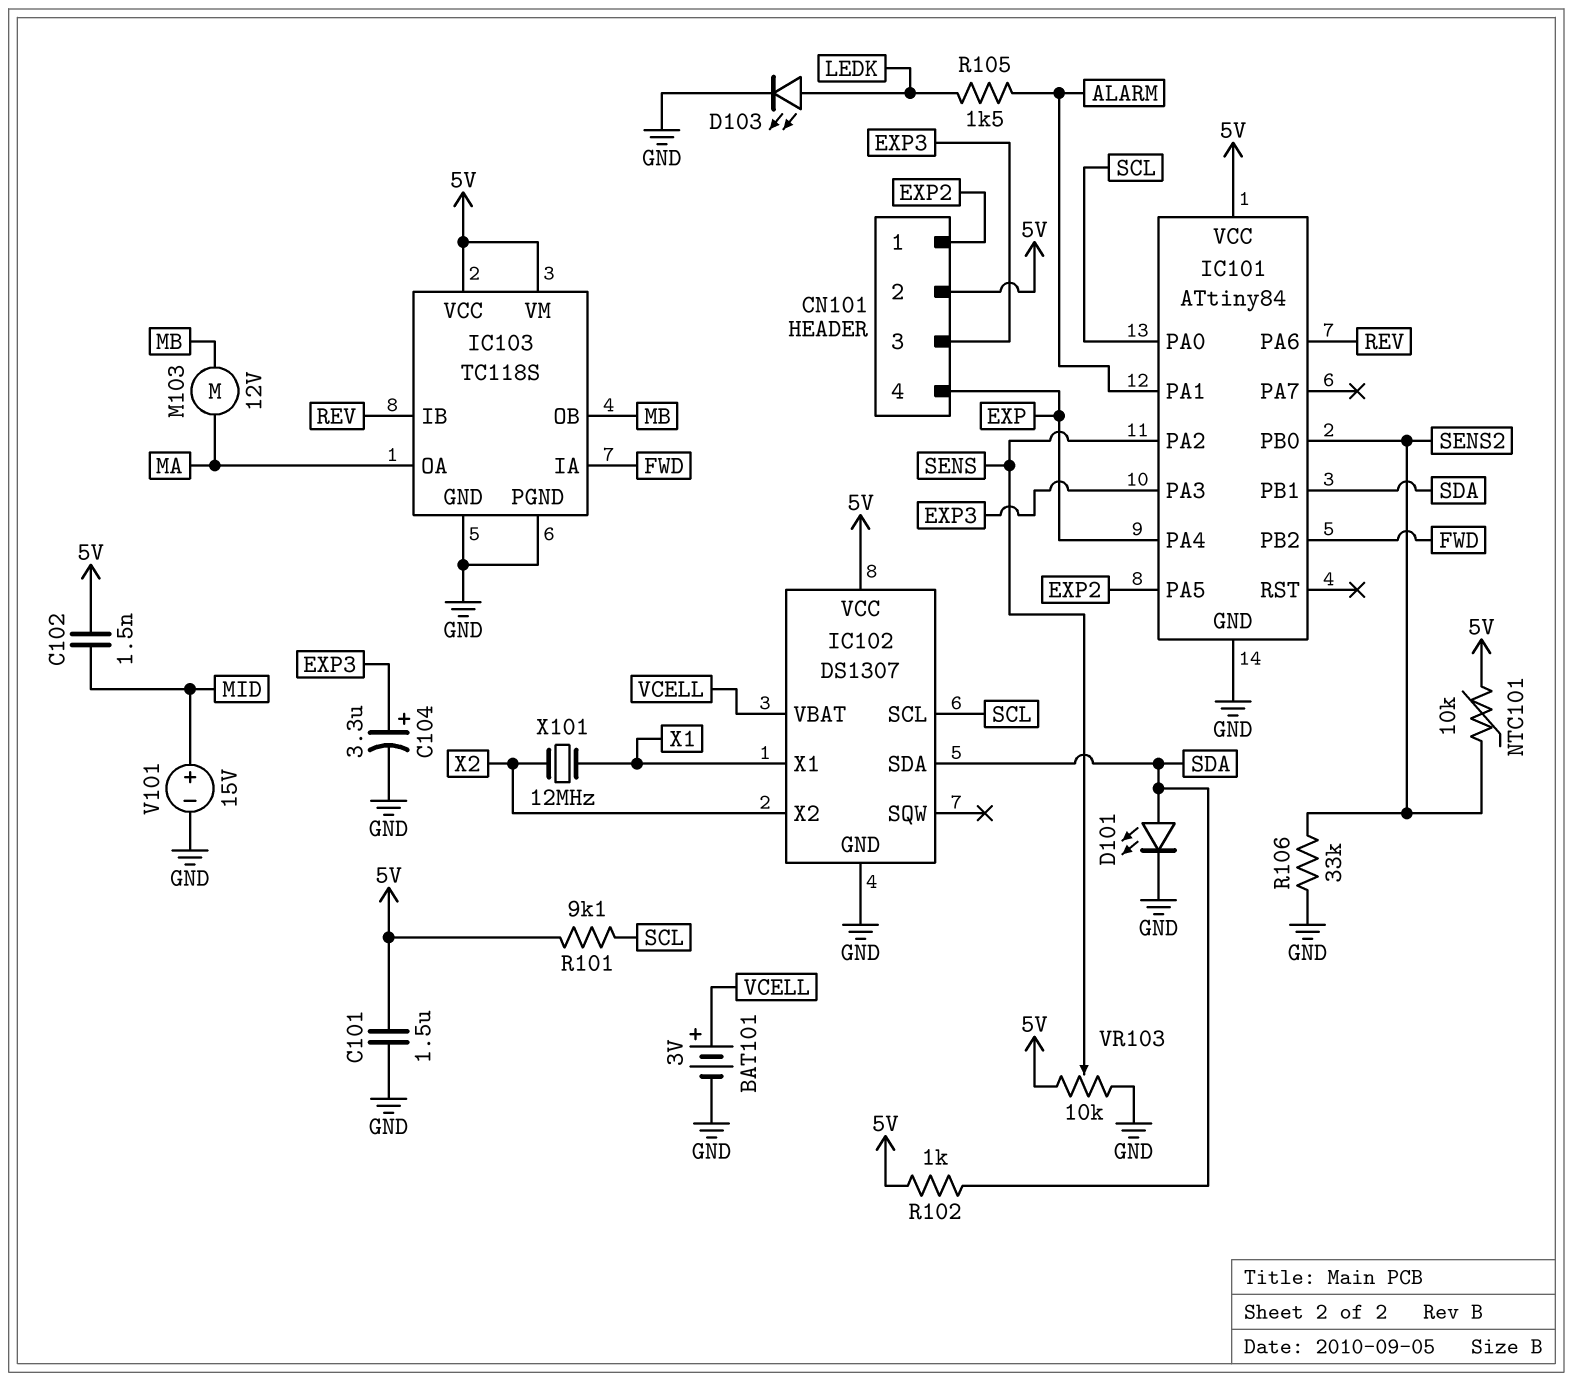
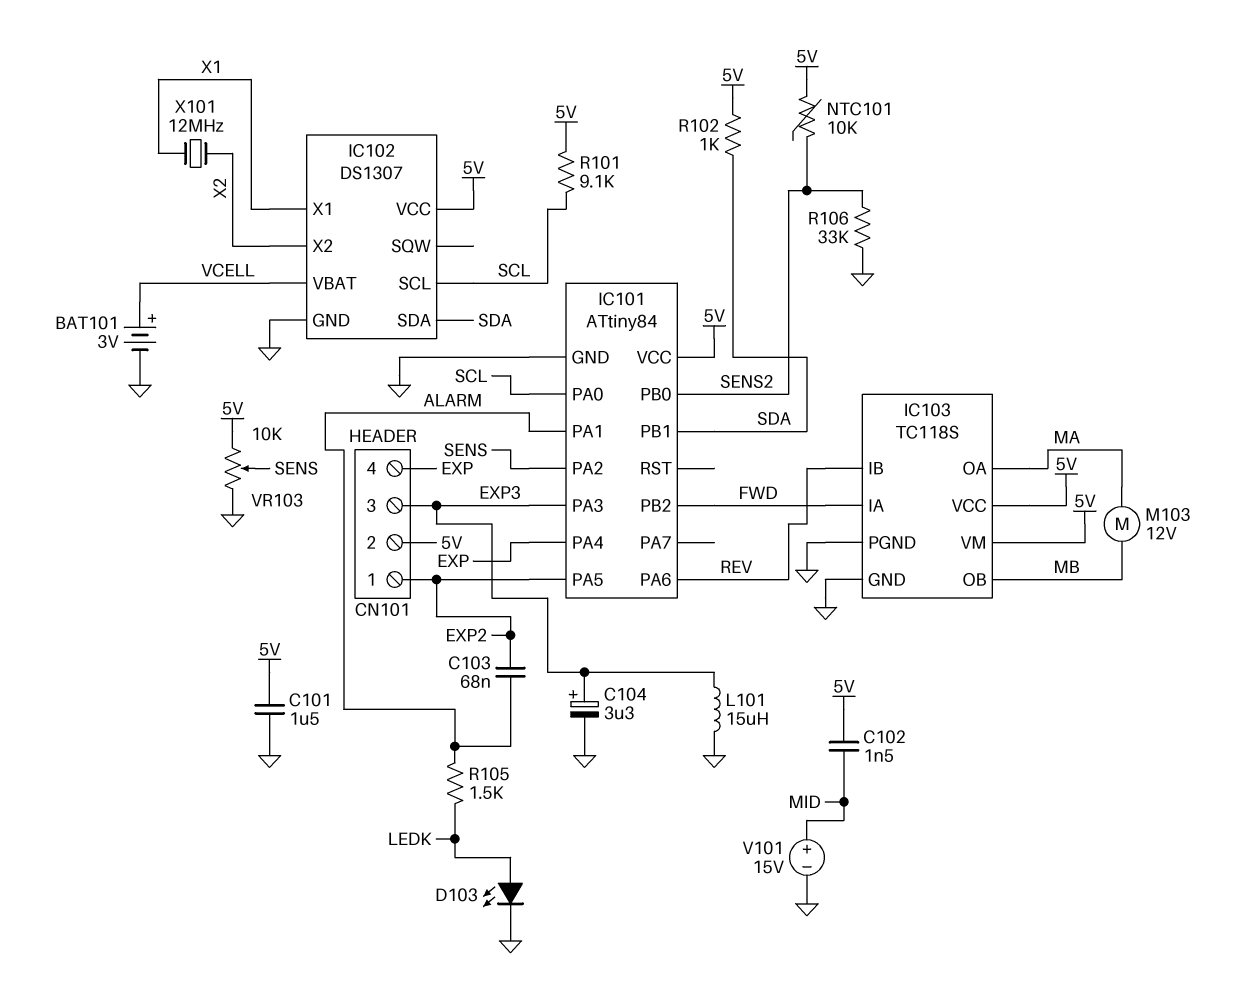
C103: none -> 68nF (ALARM, EXP2)
D101: LED (A SDA, K GND) -> none
L101: none -> 15uH (EXP3, GND)

